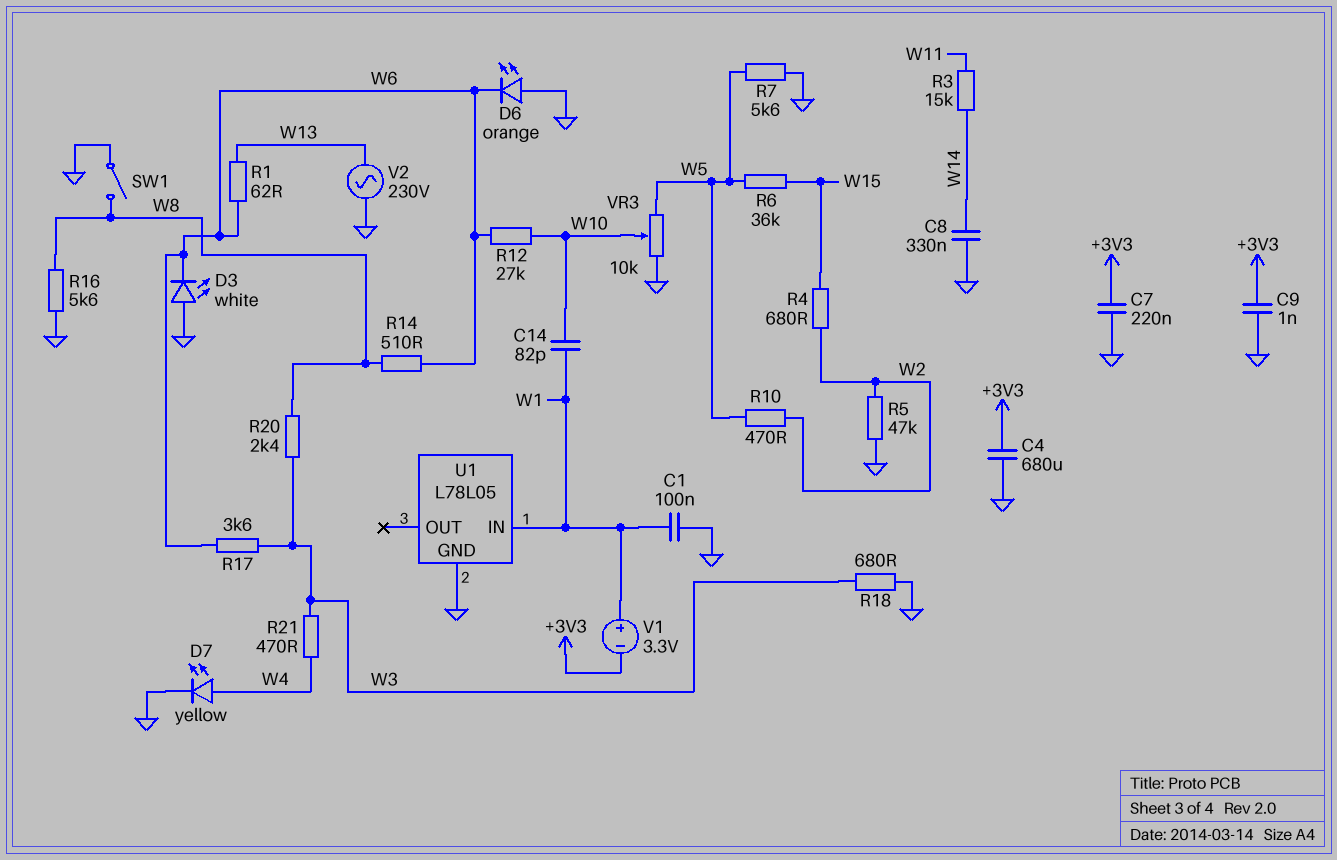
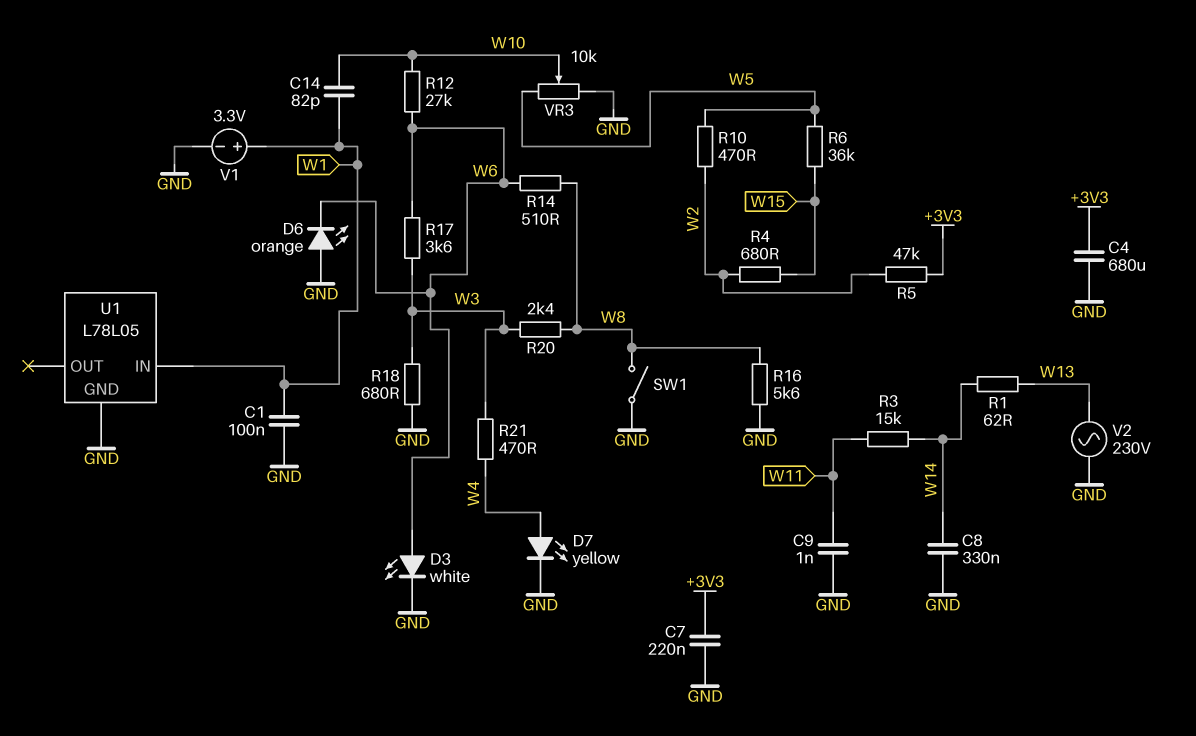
C9: 1nF (+3V3, GND) -> 1nF (GND, W11)
D3: LED white (A GND, K W6) -> LED white (A W6, K GND)
R1: 62 (W6, W13) -> 62 (W13, W14)
R5: 47k (GND, W2) -> 47k (+3V3, W2)
R7: 5.6k (GND, W5) -> none
V1: 3.3V (plus W1, minus +3V3) -> 3.3V (plus W1, minus GND)

